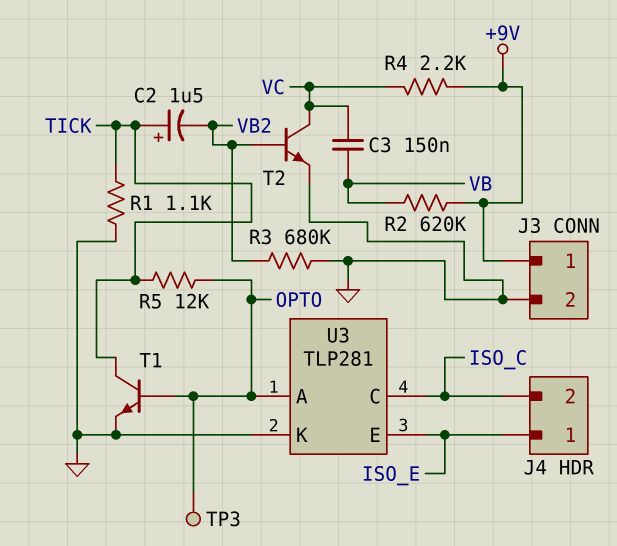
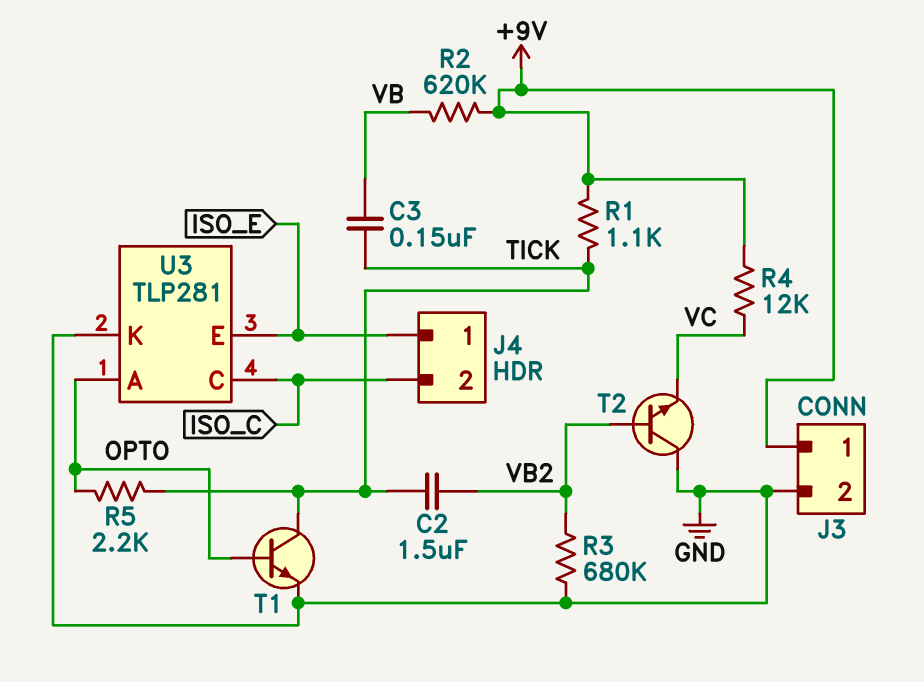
C2: 1.5uF (plus TICK, minus VB2) -> 1.5uF (TICK, VB2)
C3: 150nF (VB, VC) -> 150nF (TICK, VB)
R1: 1.1k (GND, TICK) -> 1.1k (+9V, TICK)
R4: 2.2k (+9V, VC) -> 12k (+9V, VC)
R5: 12k (OPTO, TICK) -> 2.2k (OPTO, TICK)
T2: NPN (B VB2, C VC, E GND) -> NPN (B VB2, C GND, E VC)
TP3: test point (OPTO) -> none

